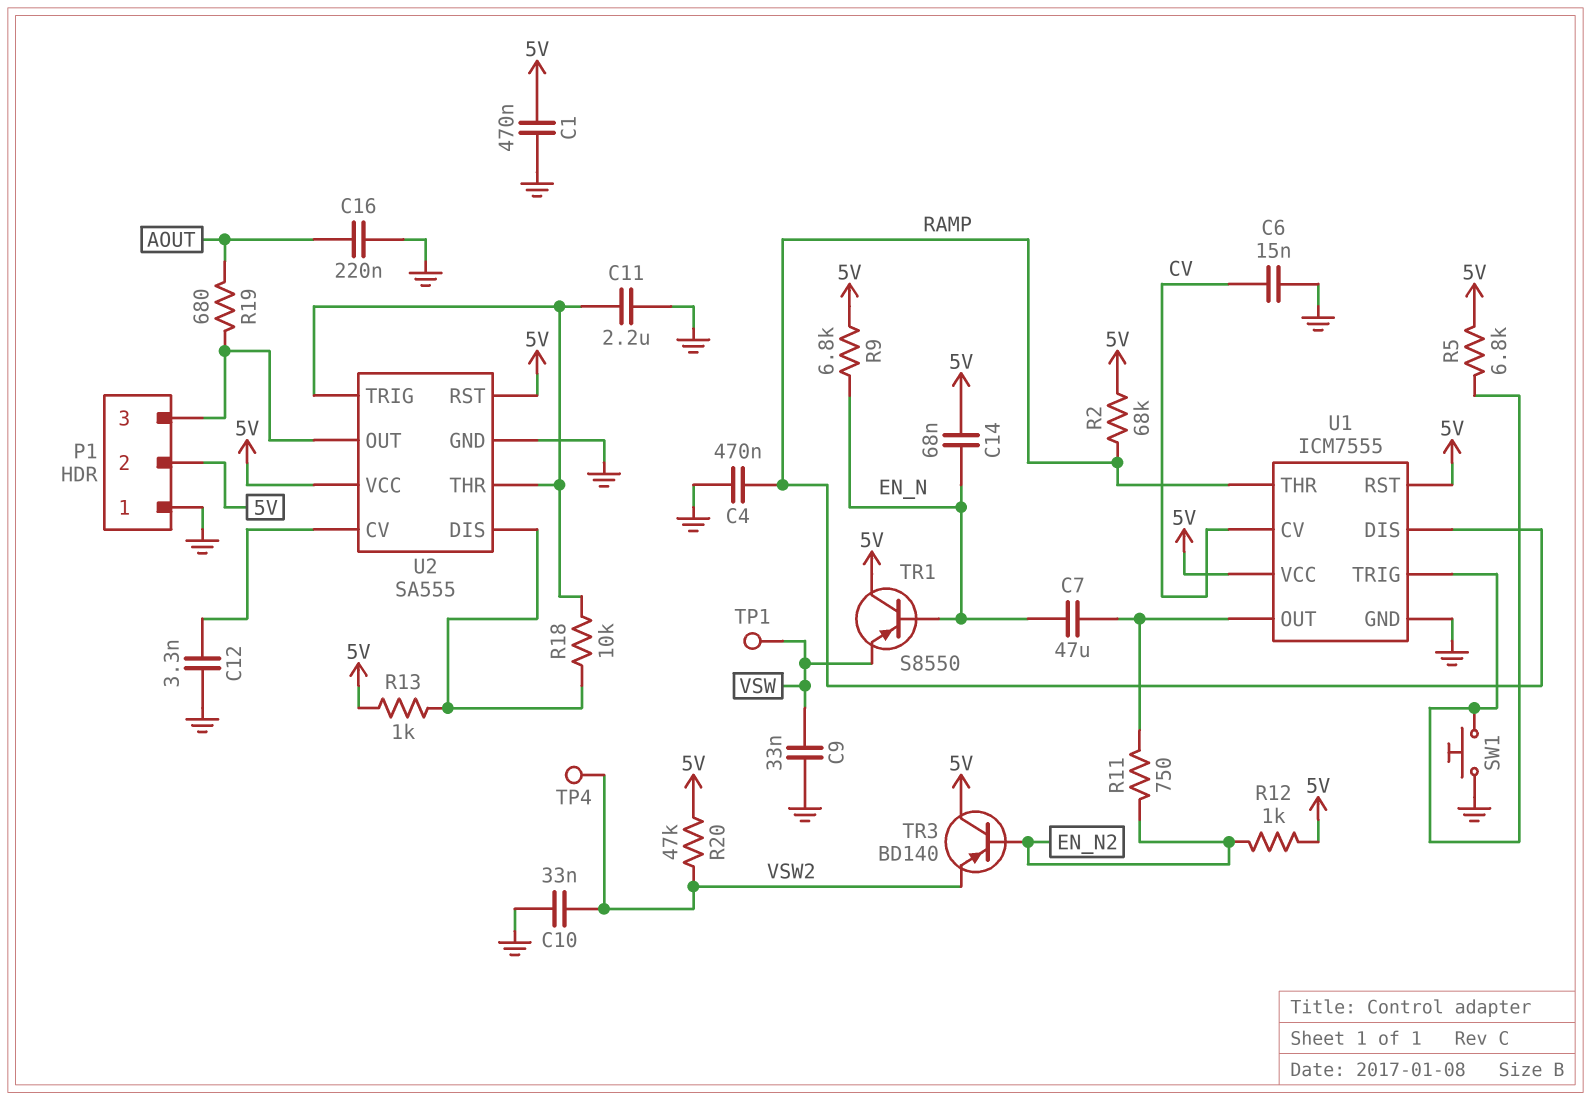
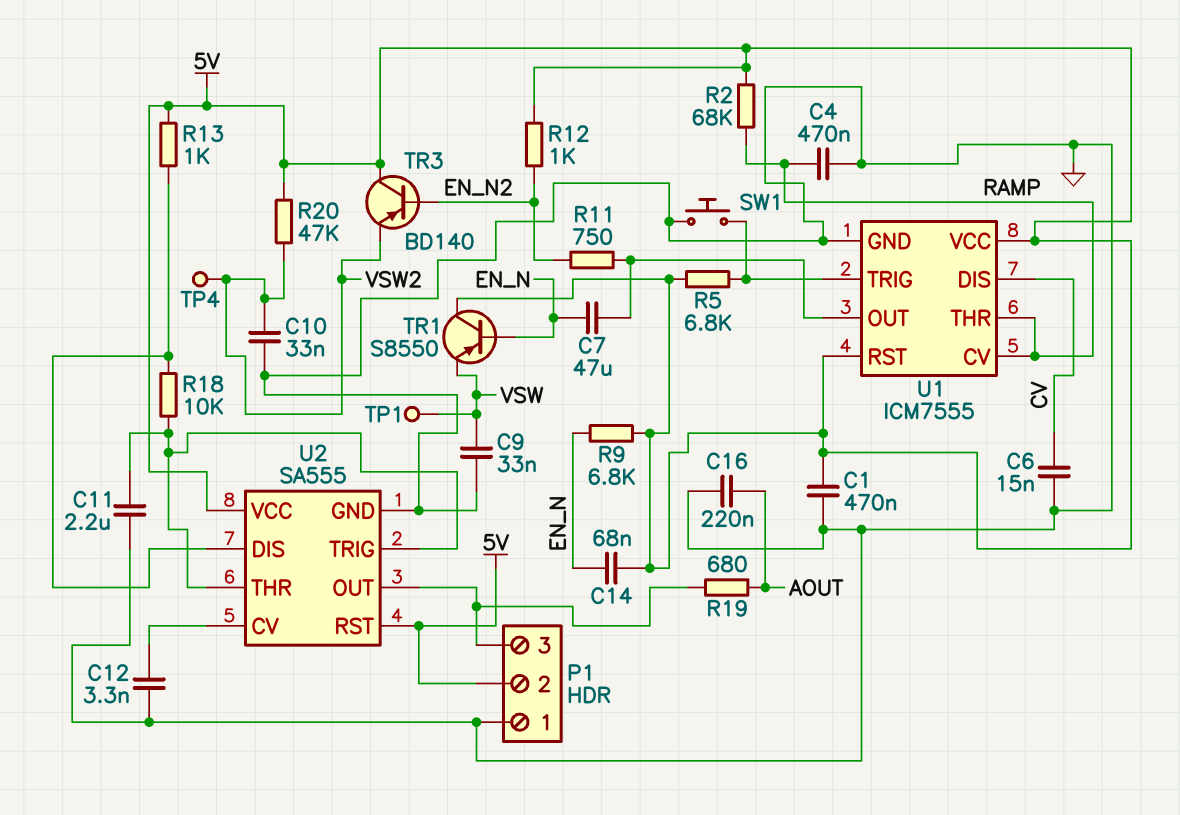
U1 pin CV: CV -> RAMP
U1 pin DIS: RAMP -> CV

